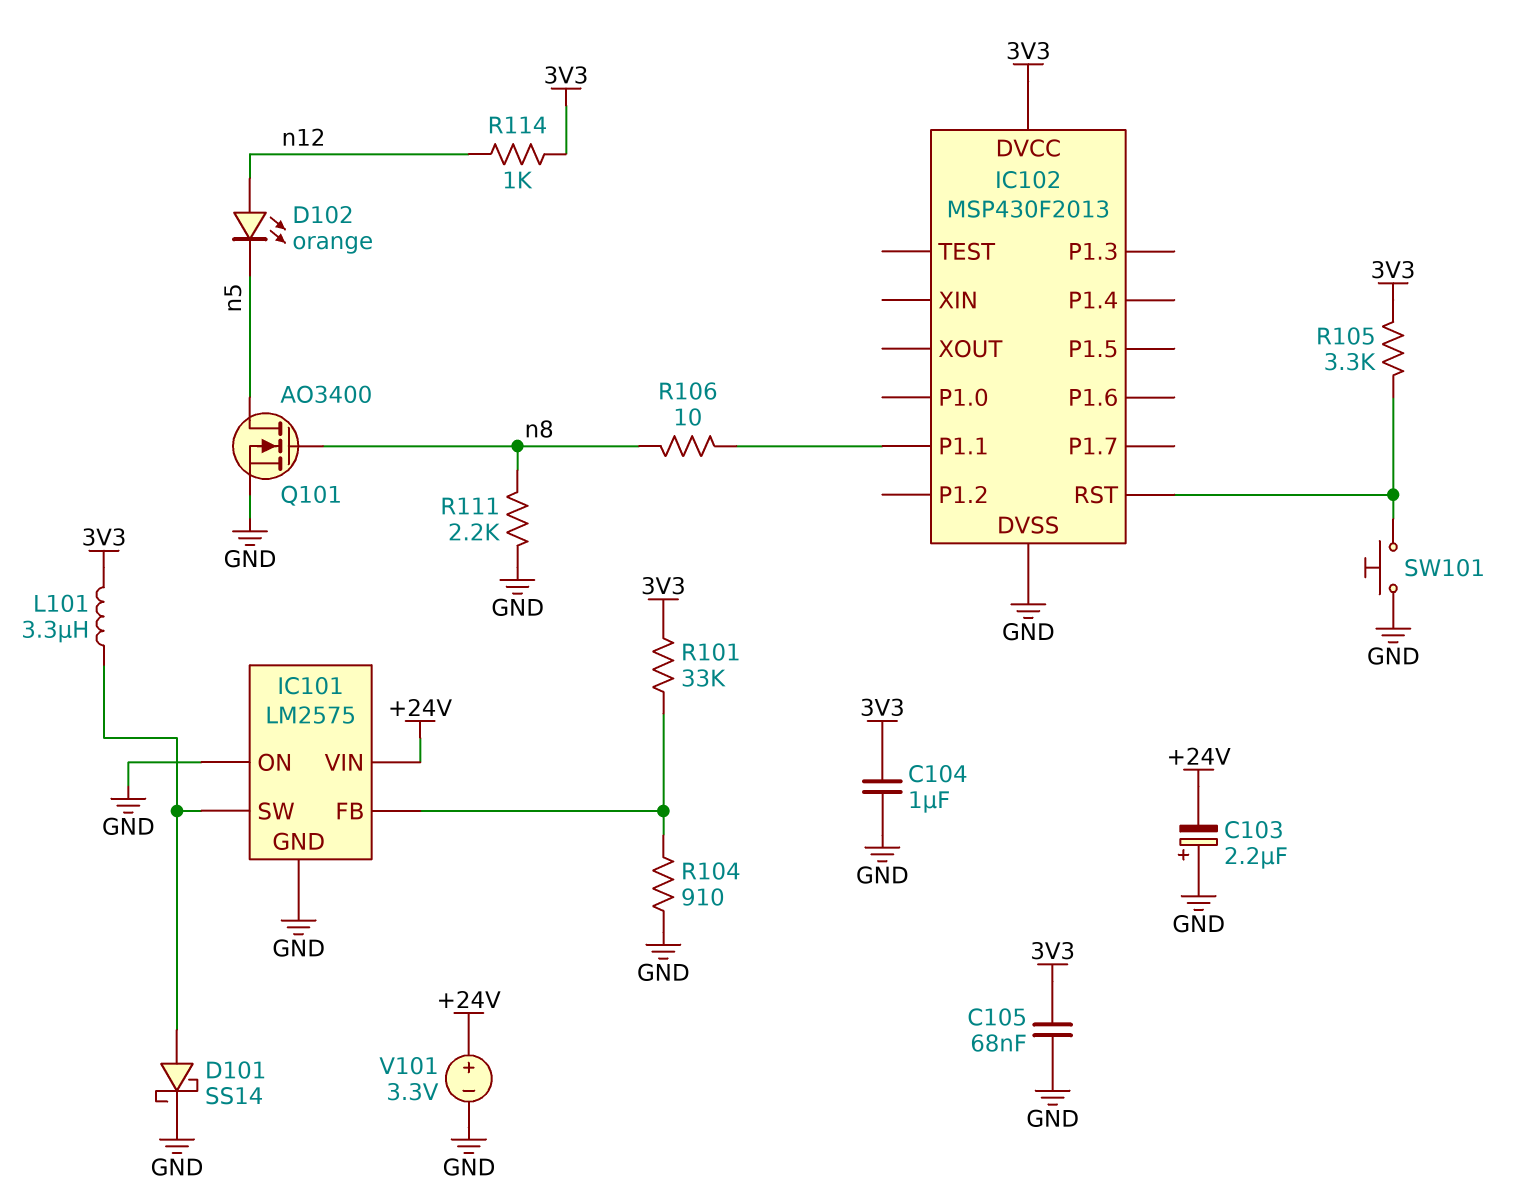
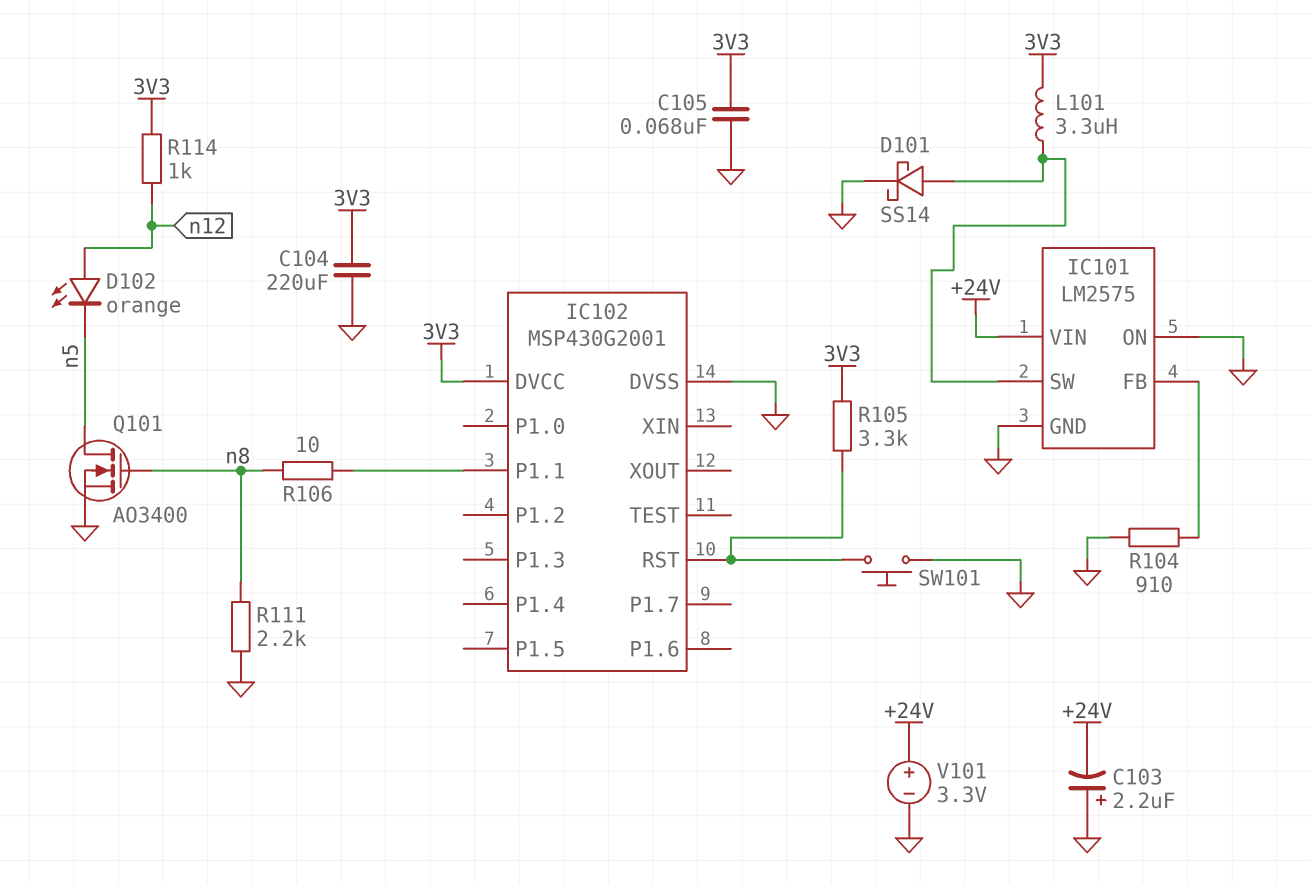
C104: 1uF (3V3, GND) -> 220uF (3V3, GND)
IC102: MSP430F2013 -> MSP430G2001
R101: 33k (3V3, IC101/FB) -> none

